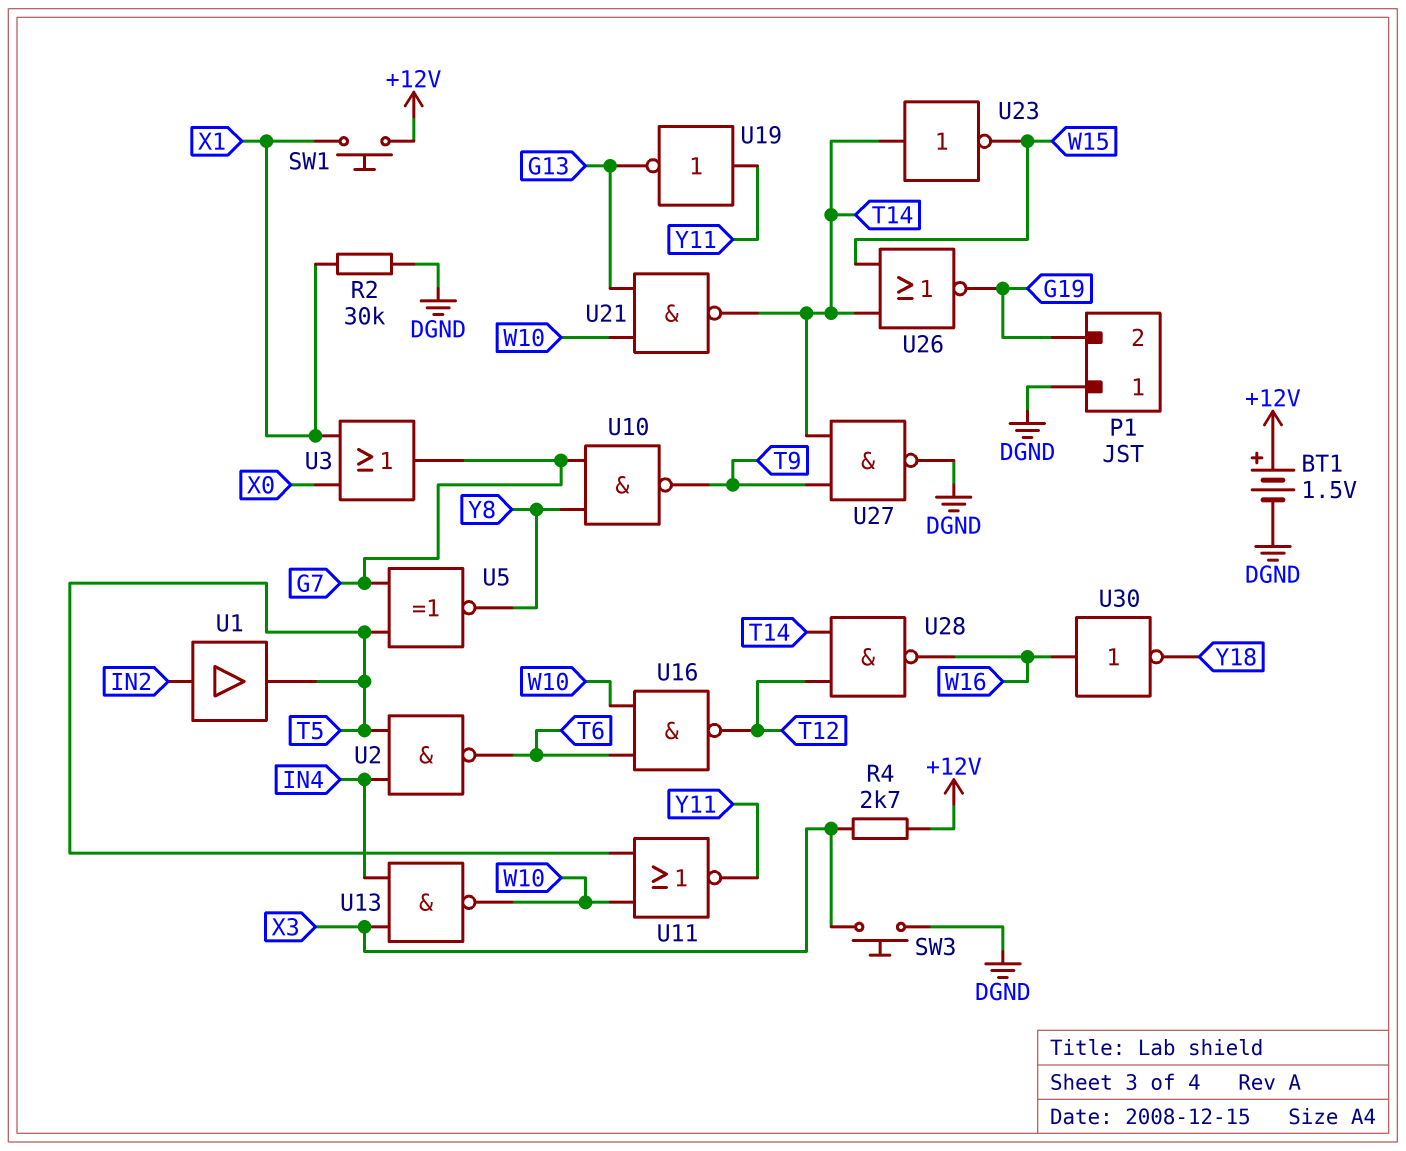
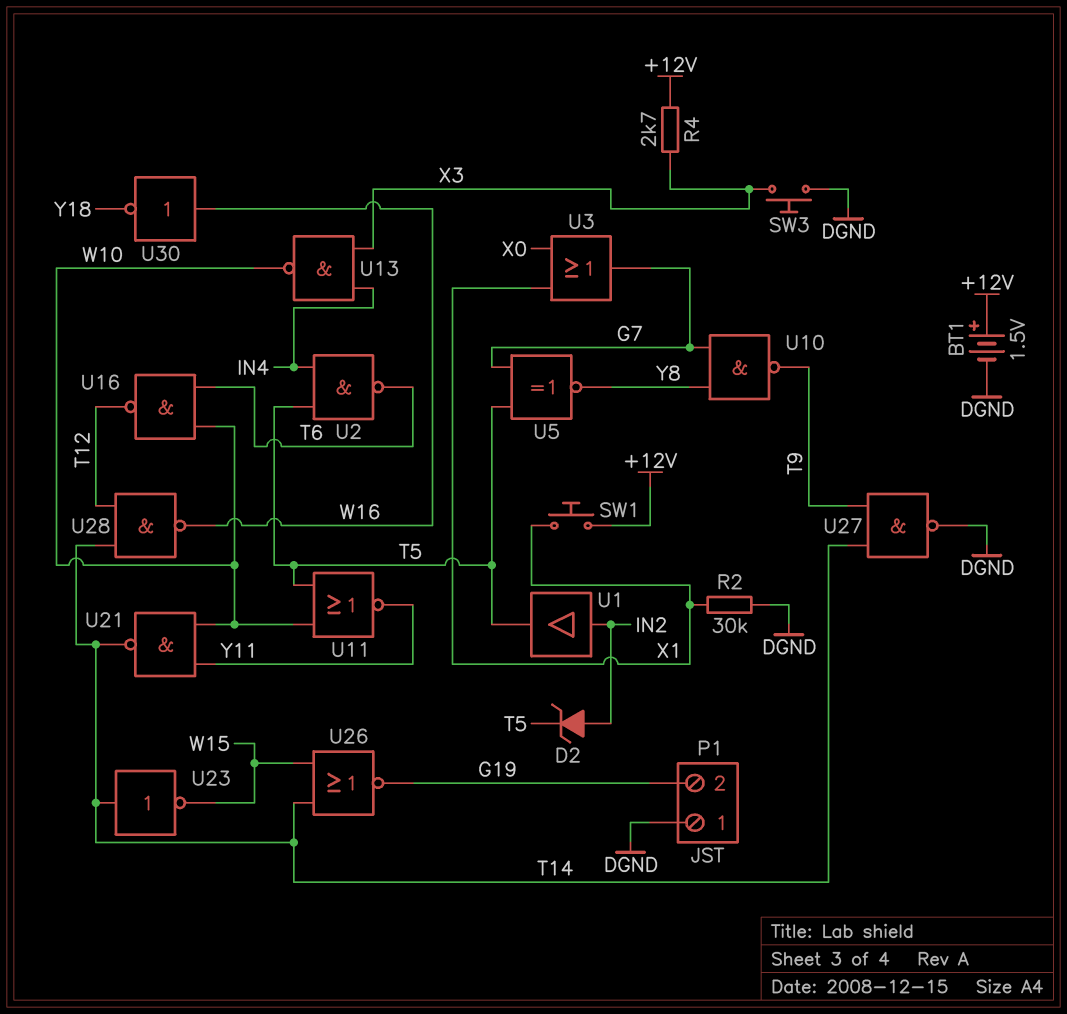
D2: none -> zener (A IN2, K T5)
U19: NOT (in Y11, out G13) -> none
U21: NAND (in G13, in W10, out T14) -> NAND (in W10, in Y11, out T14)

